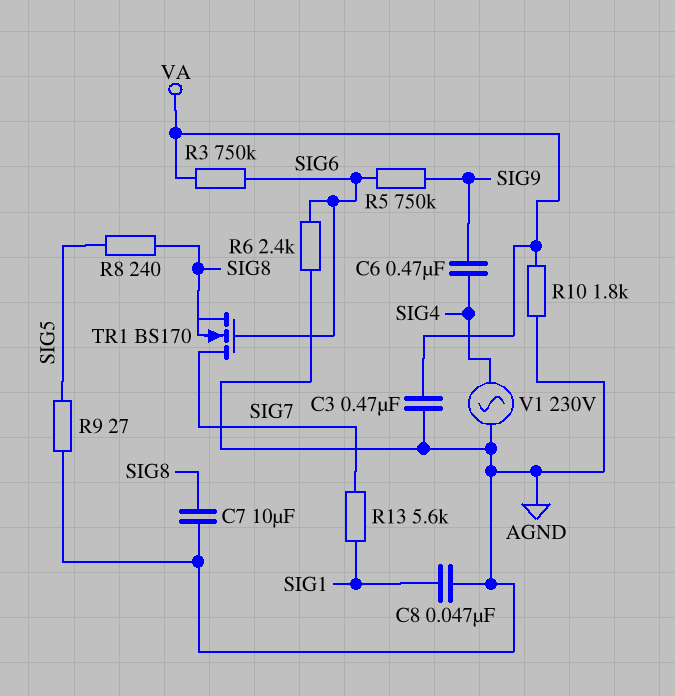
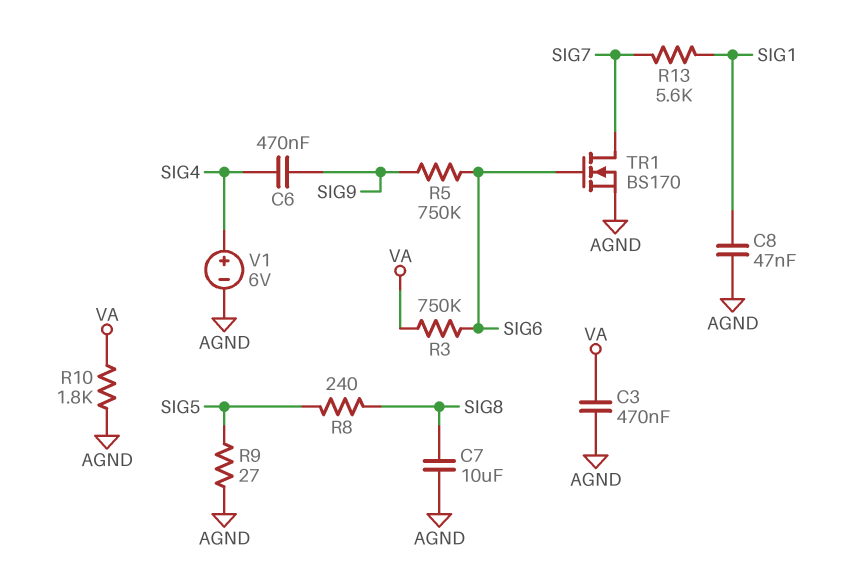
R6: 2.4k (AGND, SIG6) -> none
TR1: NMOS BS170 (G SIG6, D SIG7, S SIG8) -> NMOS BS170 (G SIG6, D SIG7, S AGND)
V1: AC 230V (AGND, SIG4) -> 6V (plus SIG4, minus AGND)

